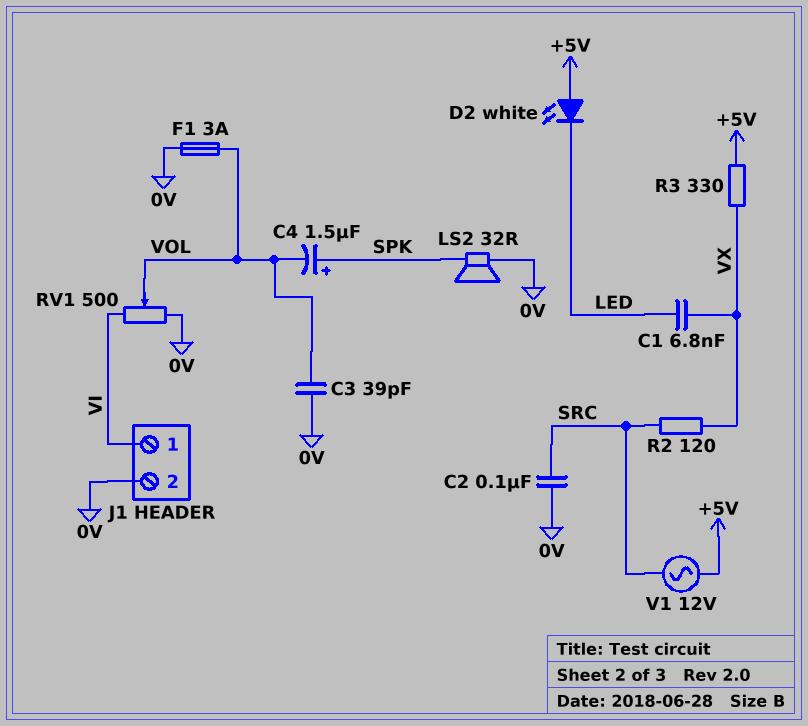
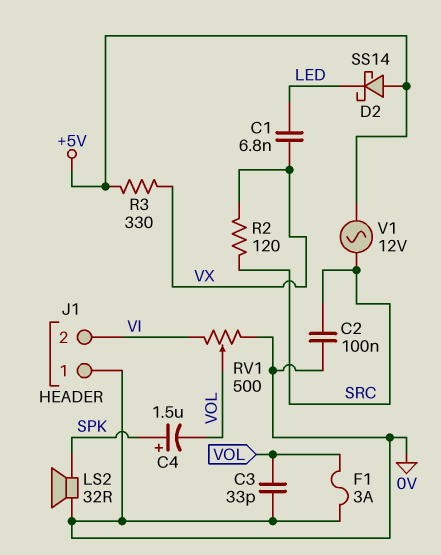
C3: 39pF (0V, VOL) -> 33pF (0V, VOL)
D2: LED white (A +5V, K LED) -> schottky SS14 (A +5V, K LED)
J1 pin 1: VI -> 0V
J1 pin 2: 0V -> VI

